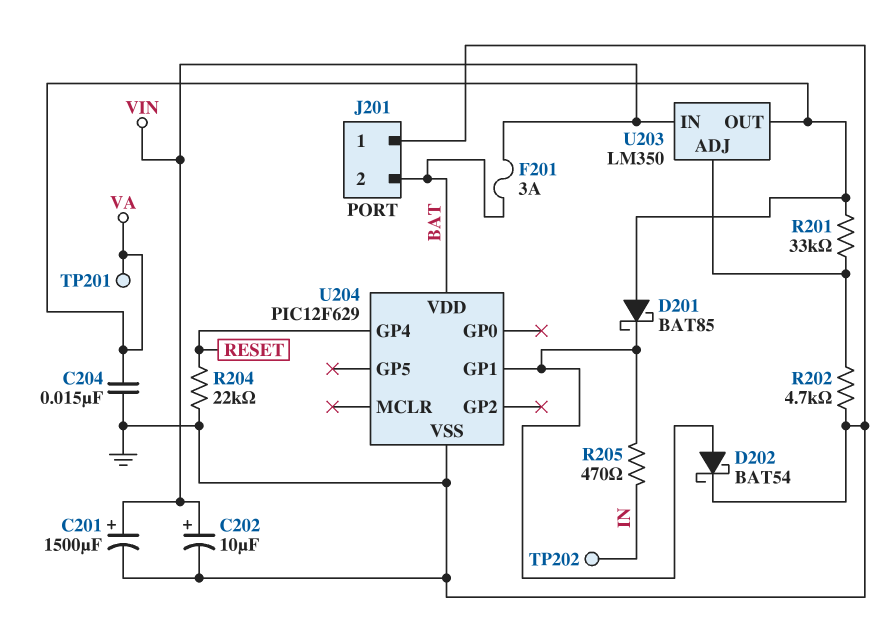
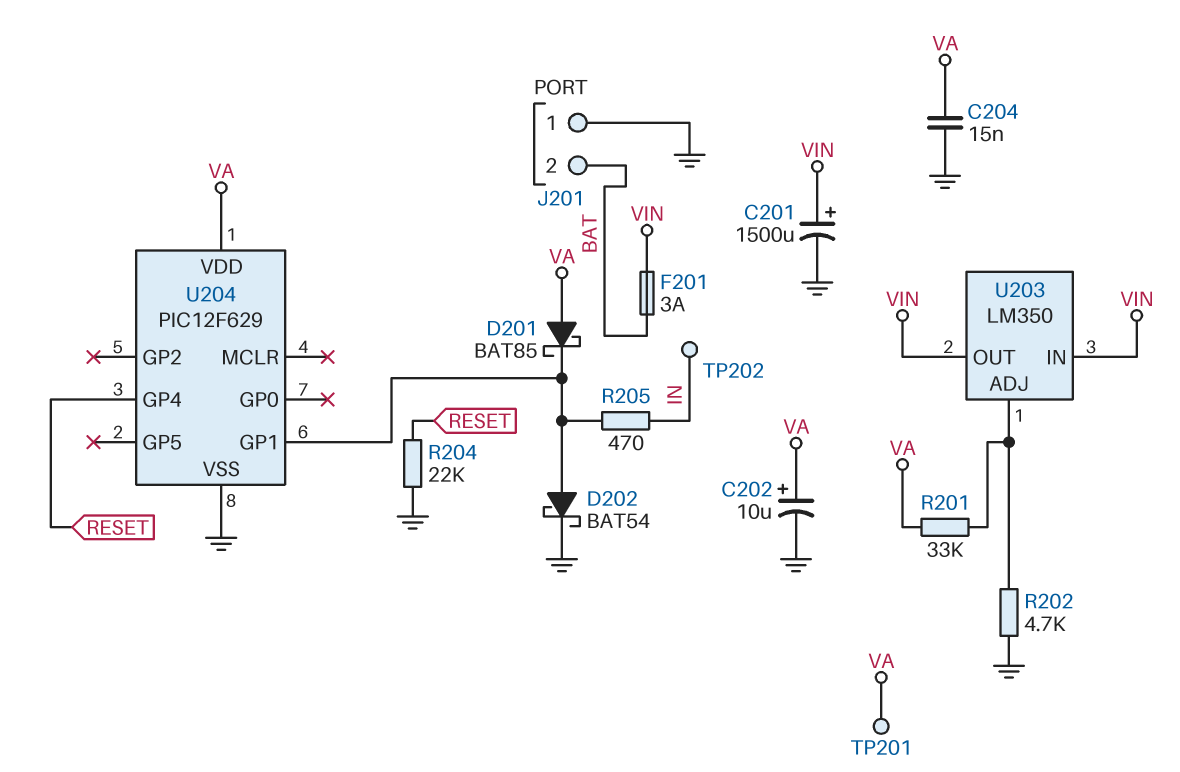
C202: 10uF (plus VIN, minus GND) -> 10uF (plus VA, minus GND)
U203 pin OUT: VA -> VIN
U204 pin VDD: BAT -> VA

